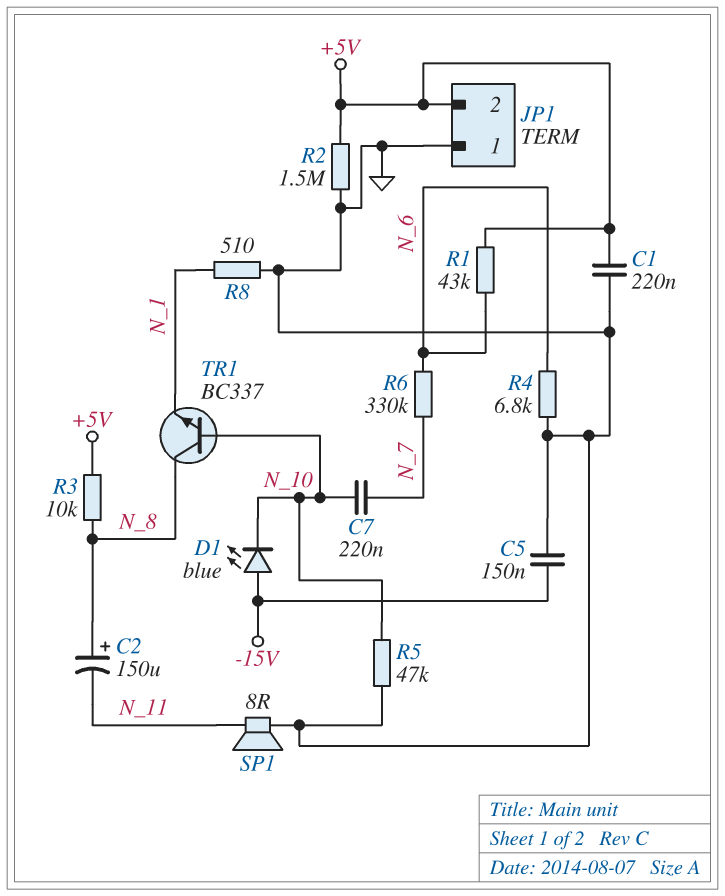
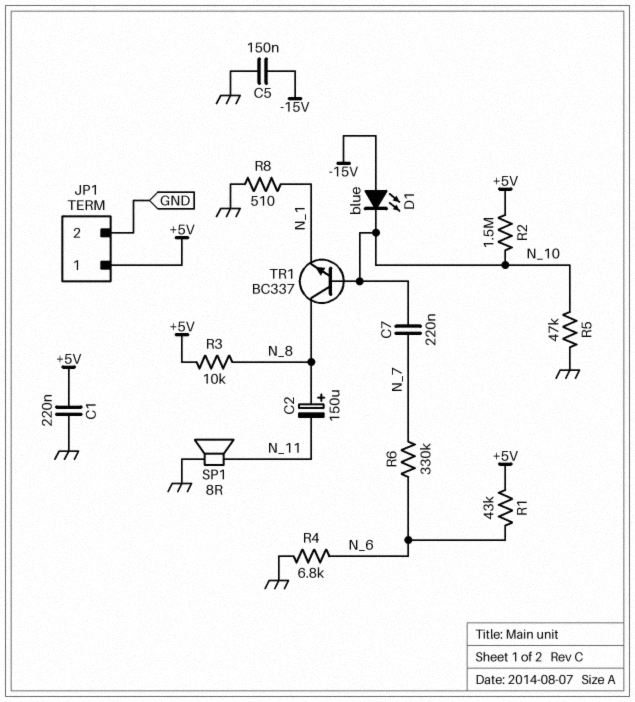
JP1 pin 1: GND -> +5V
JP1 pin 2: +5V -> GND
R2: 1.5M (+5V, GND) -> 1.5M (+5V, N_10)

